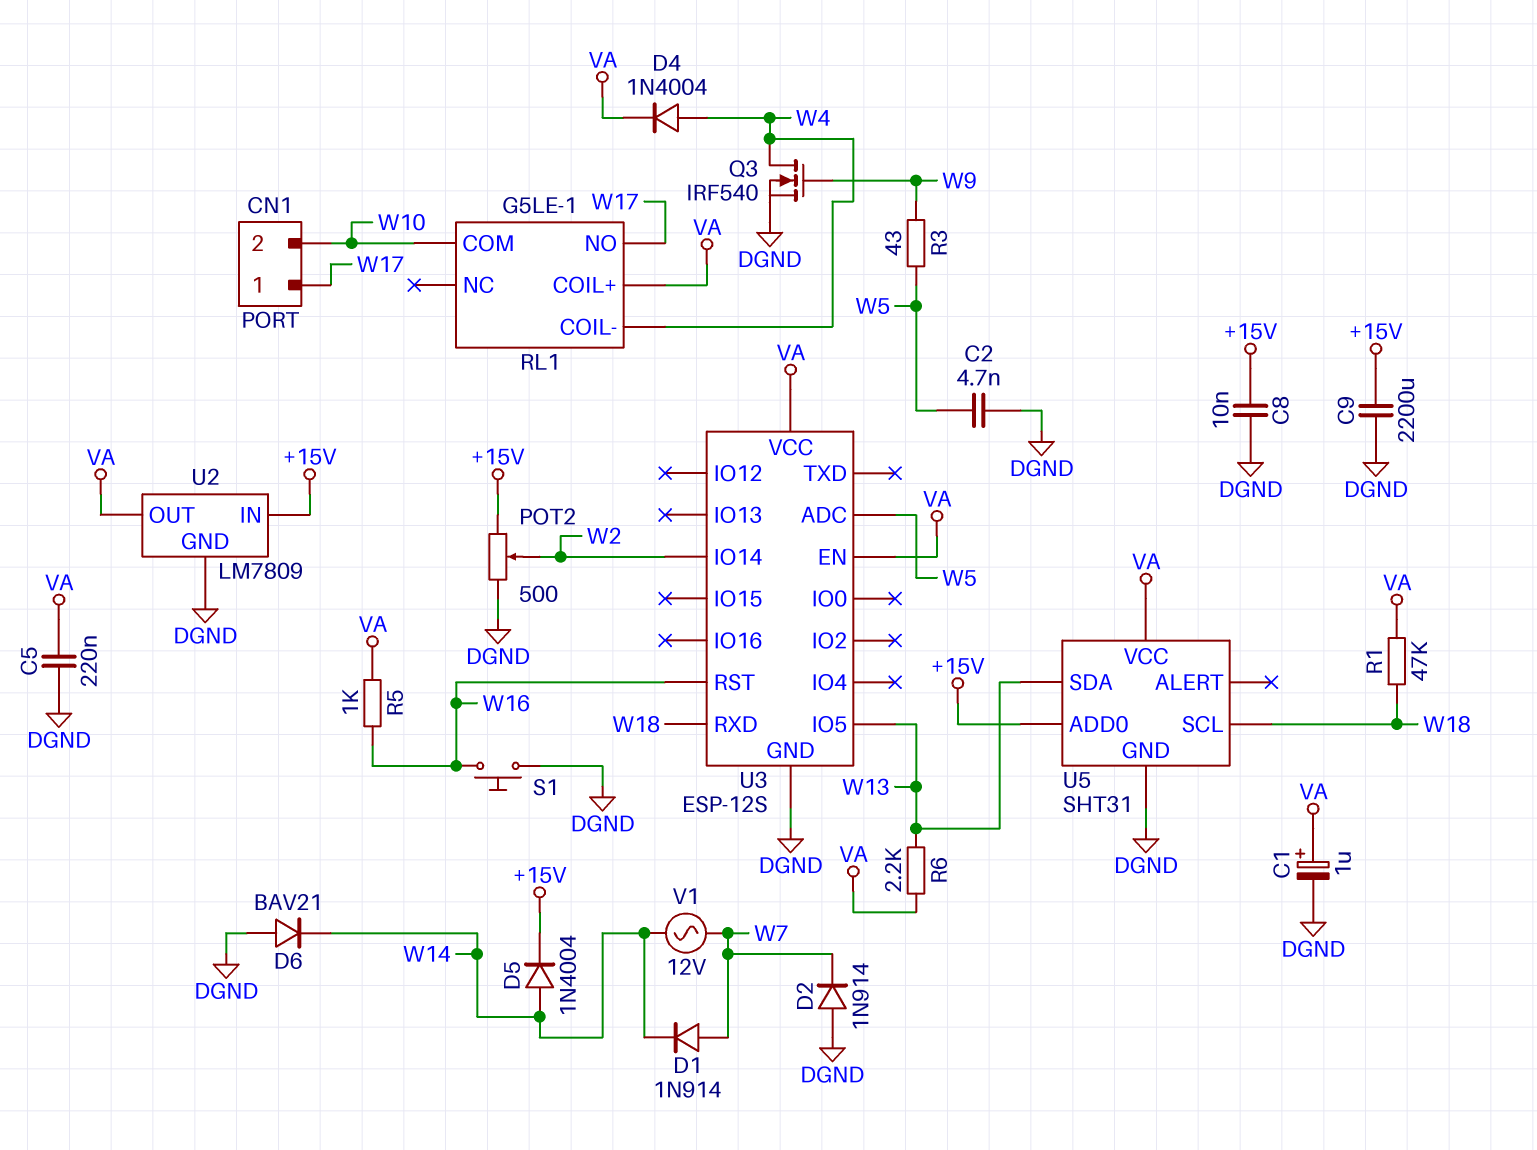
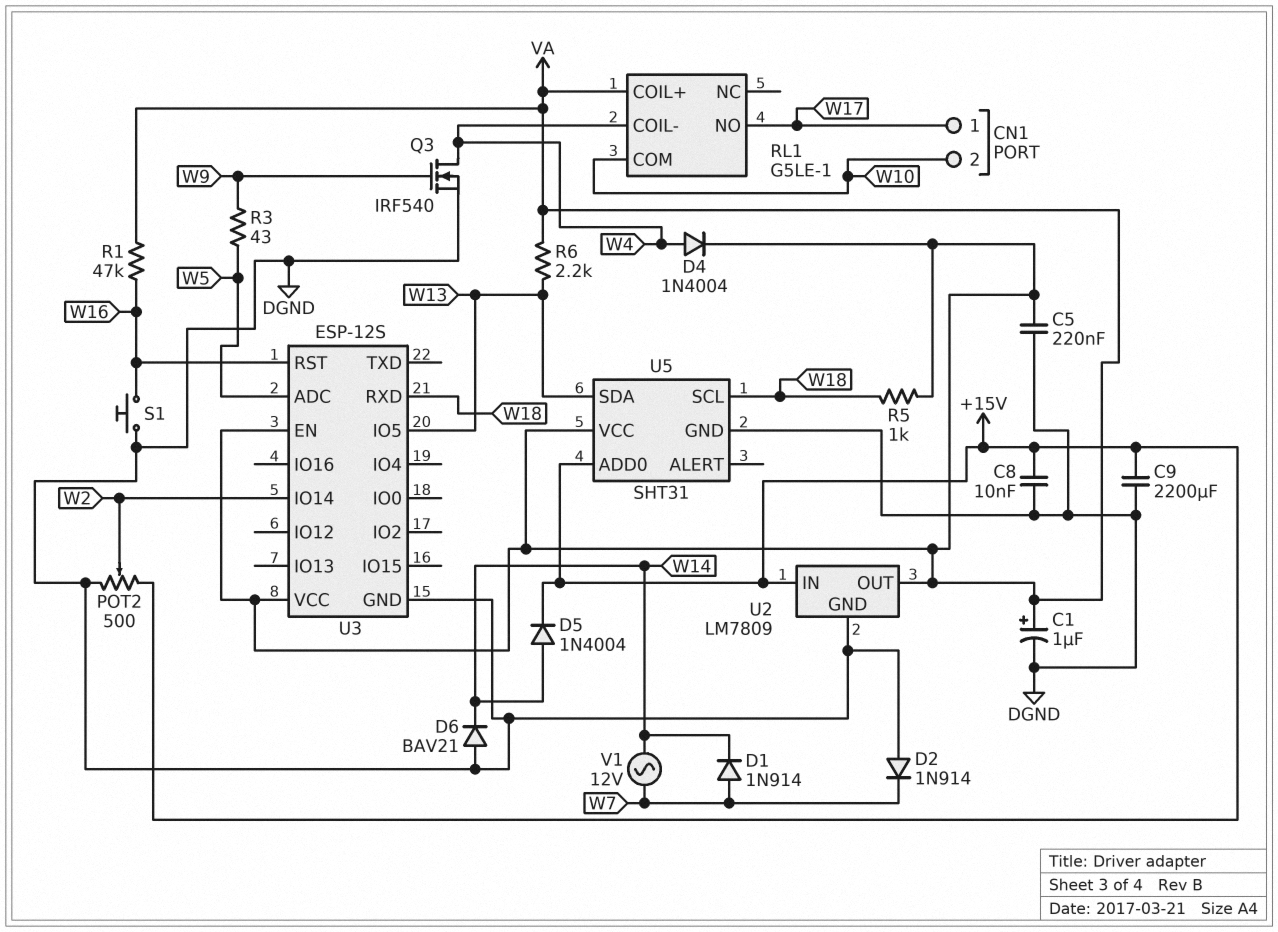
C2: 4.7nF (DGND, W5) -> none
R1: 47k (VA, W18) -> 47k (VA, W16)
R5: 1k (VA, W16) -> 1k (VA, W18)

